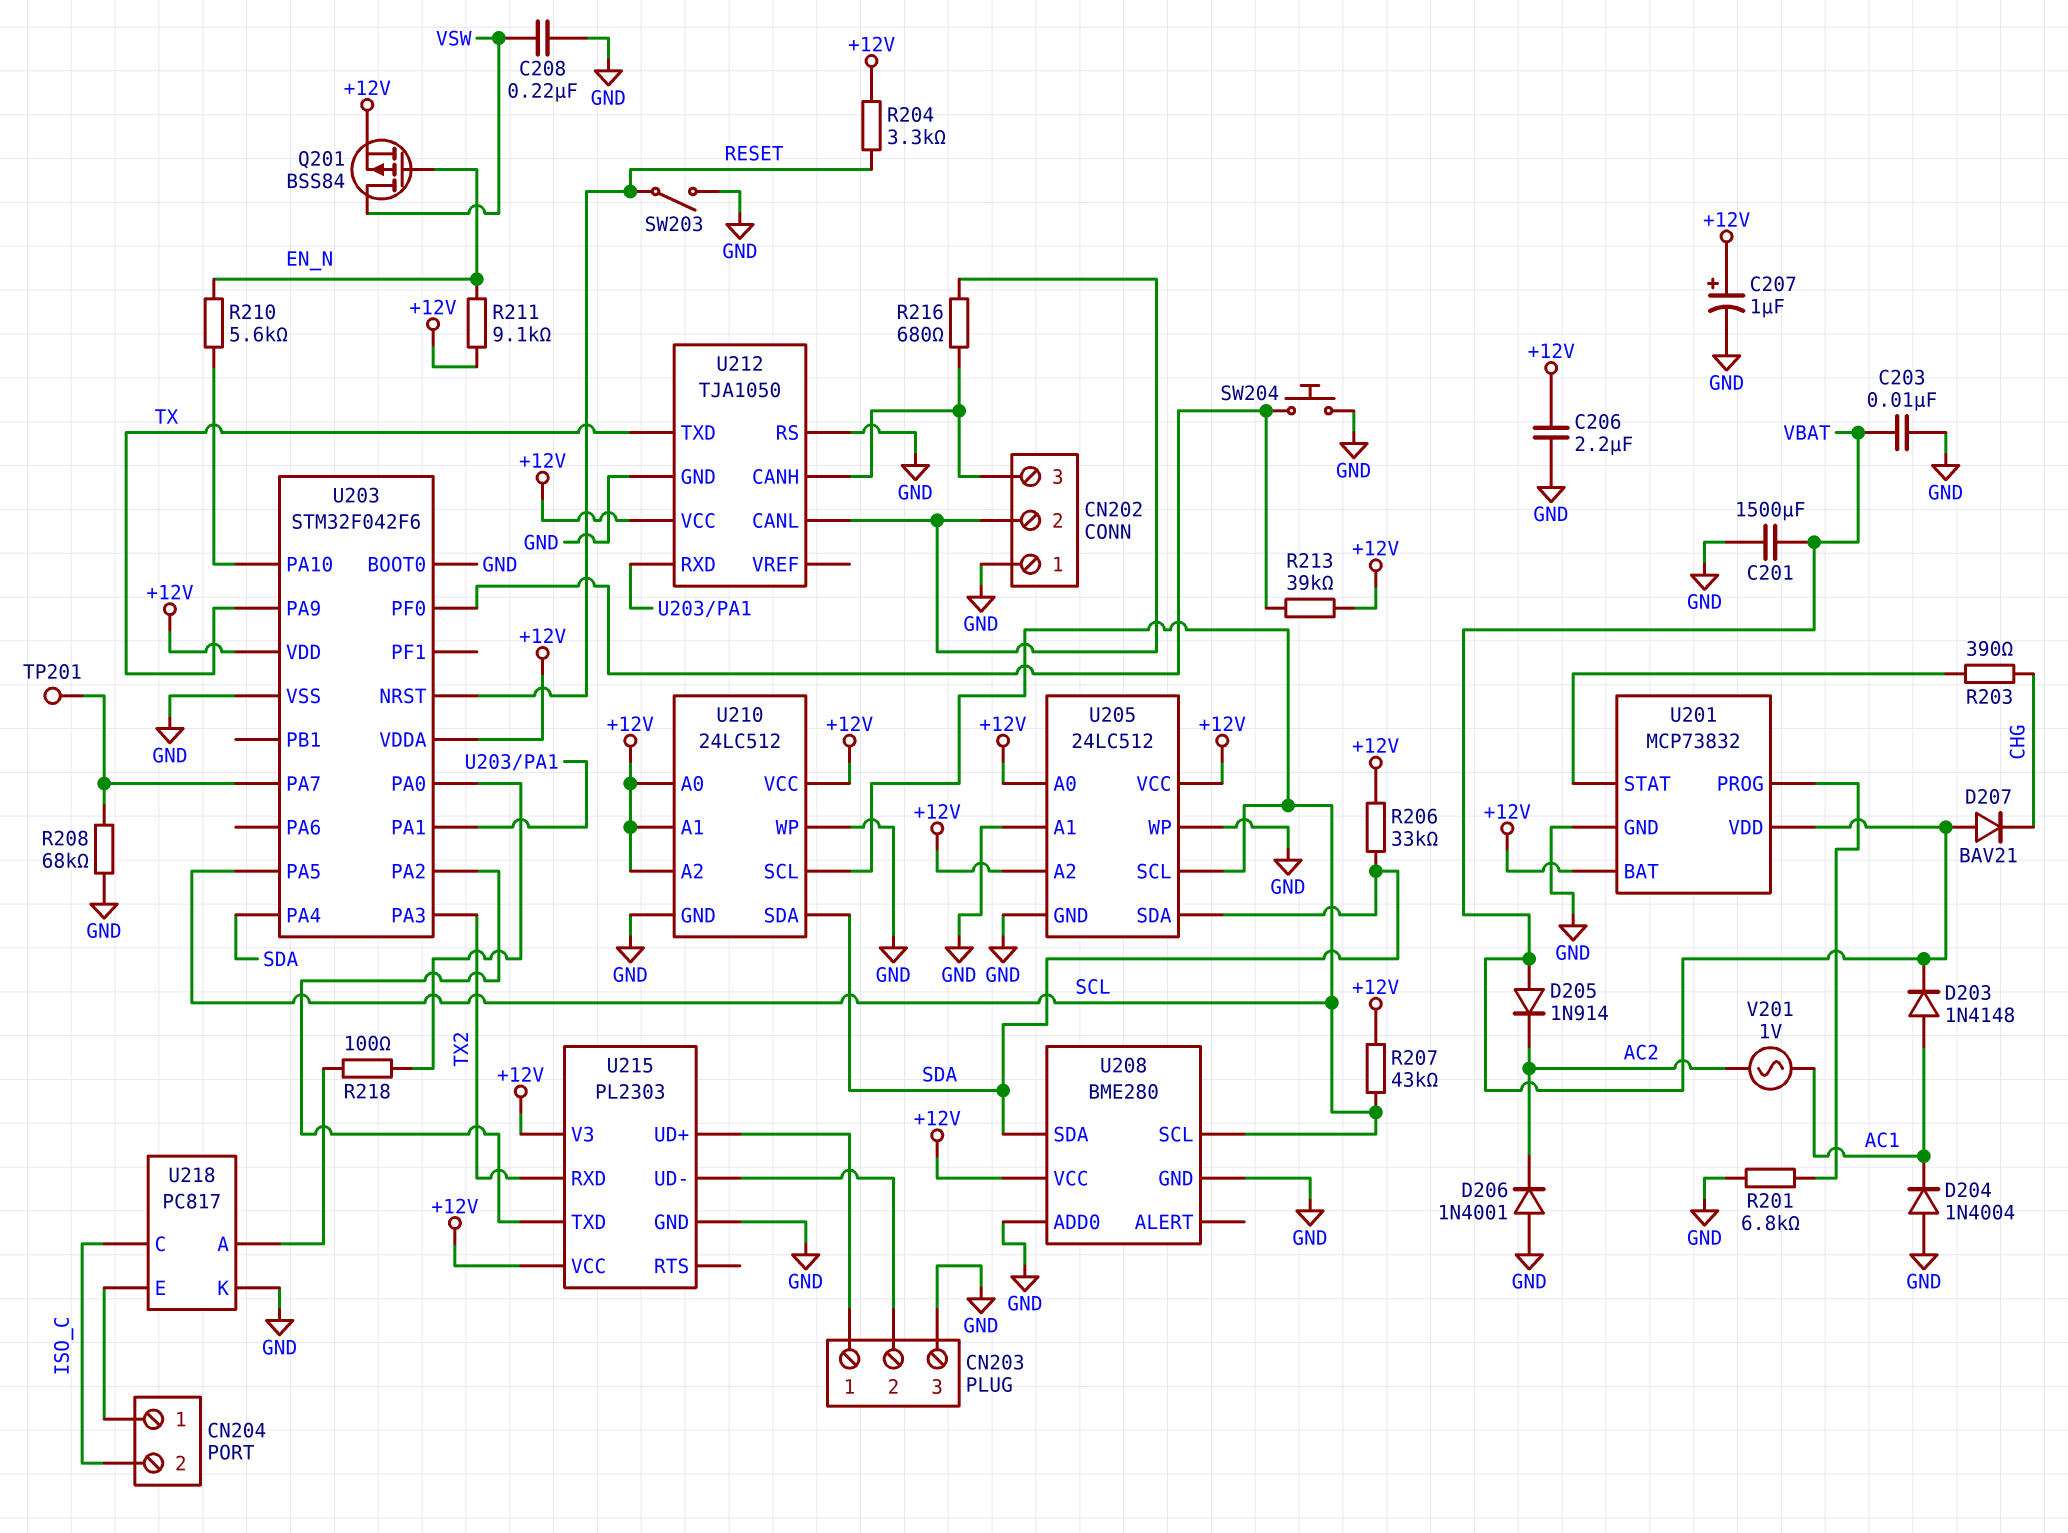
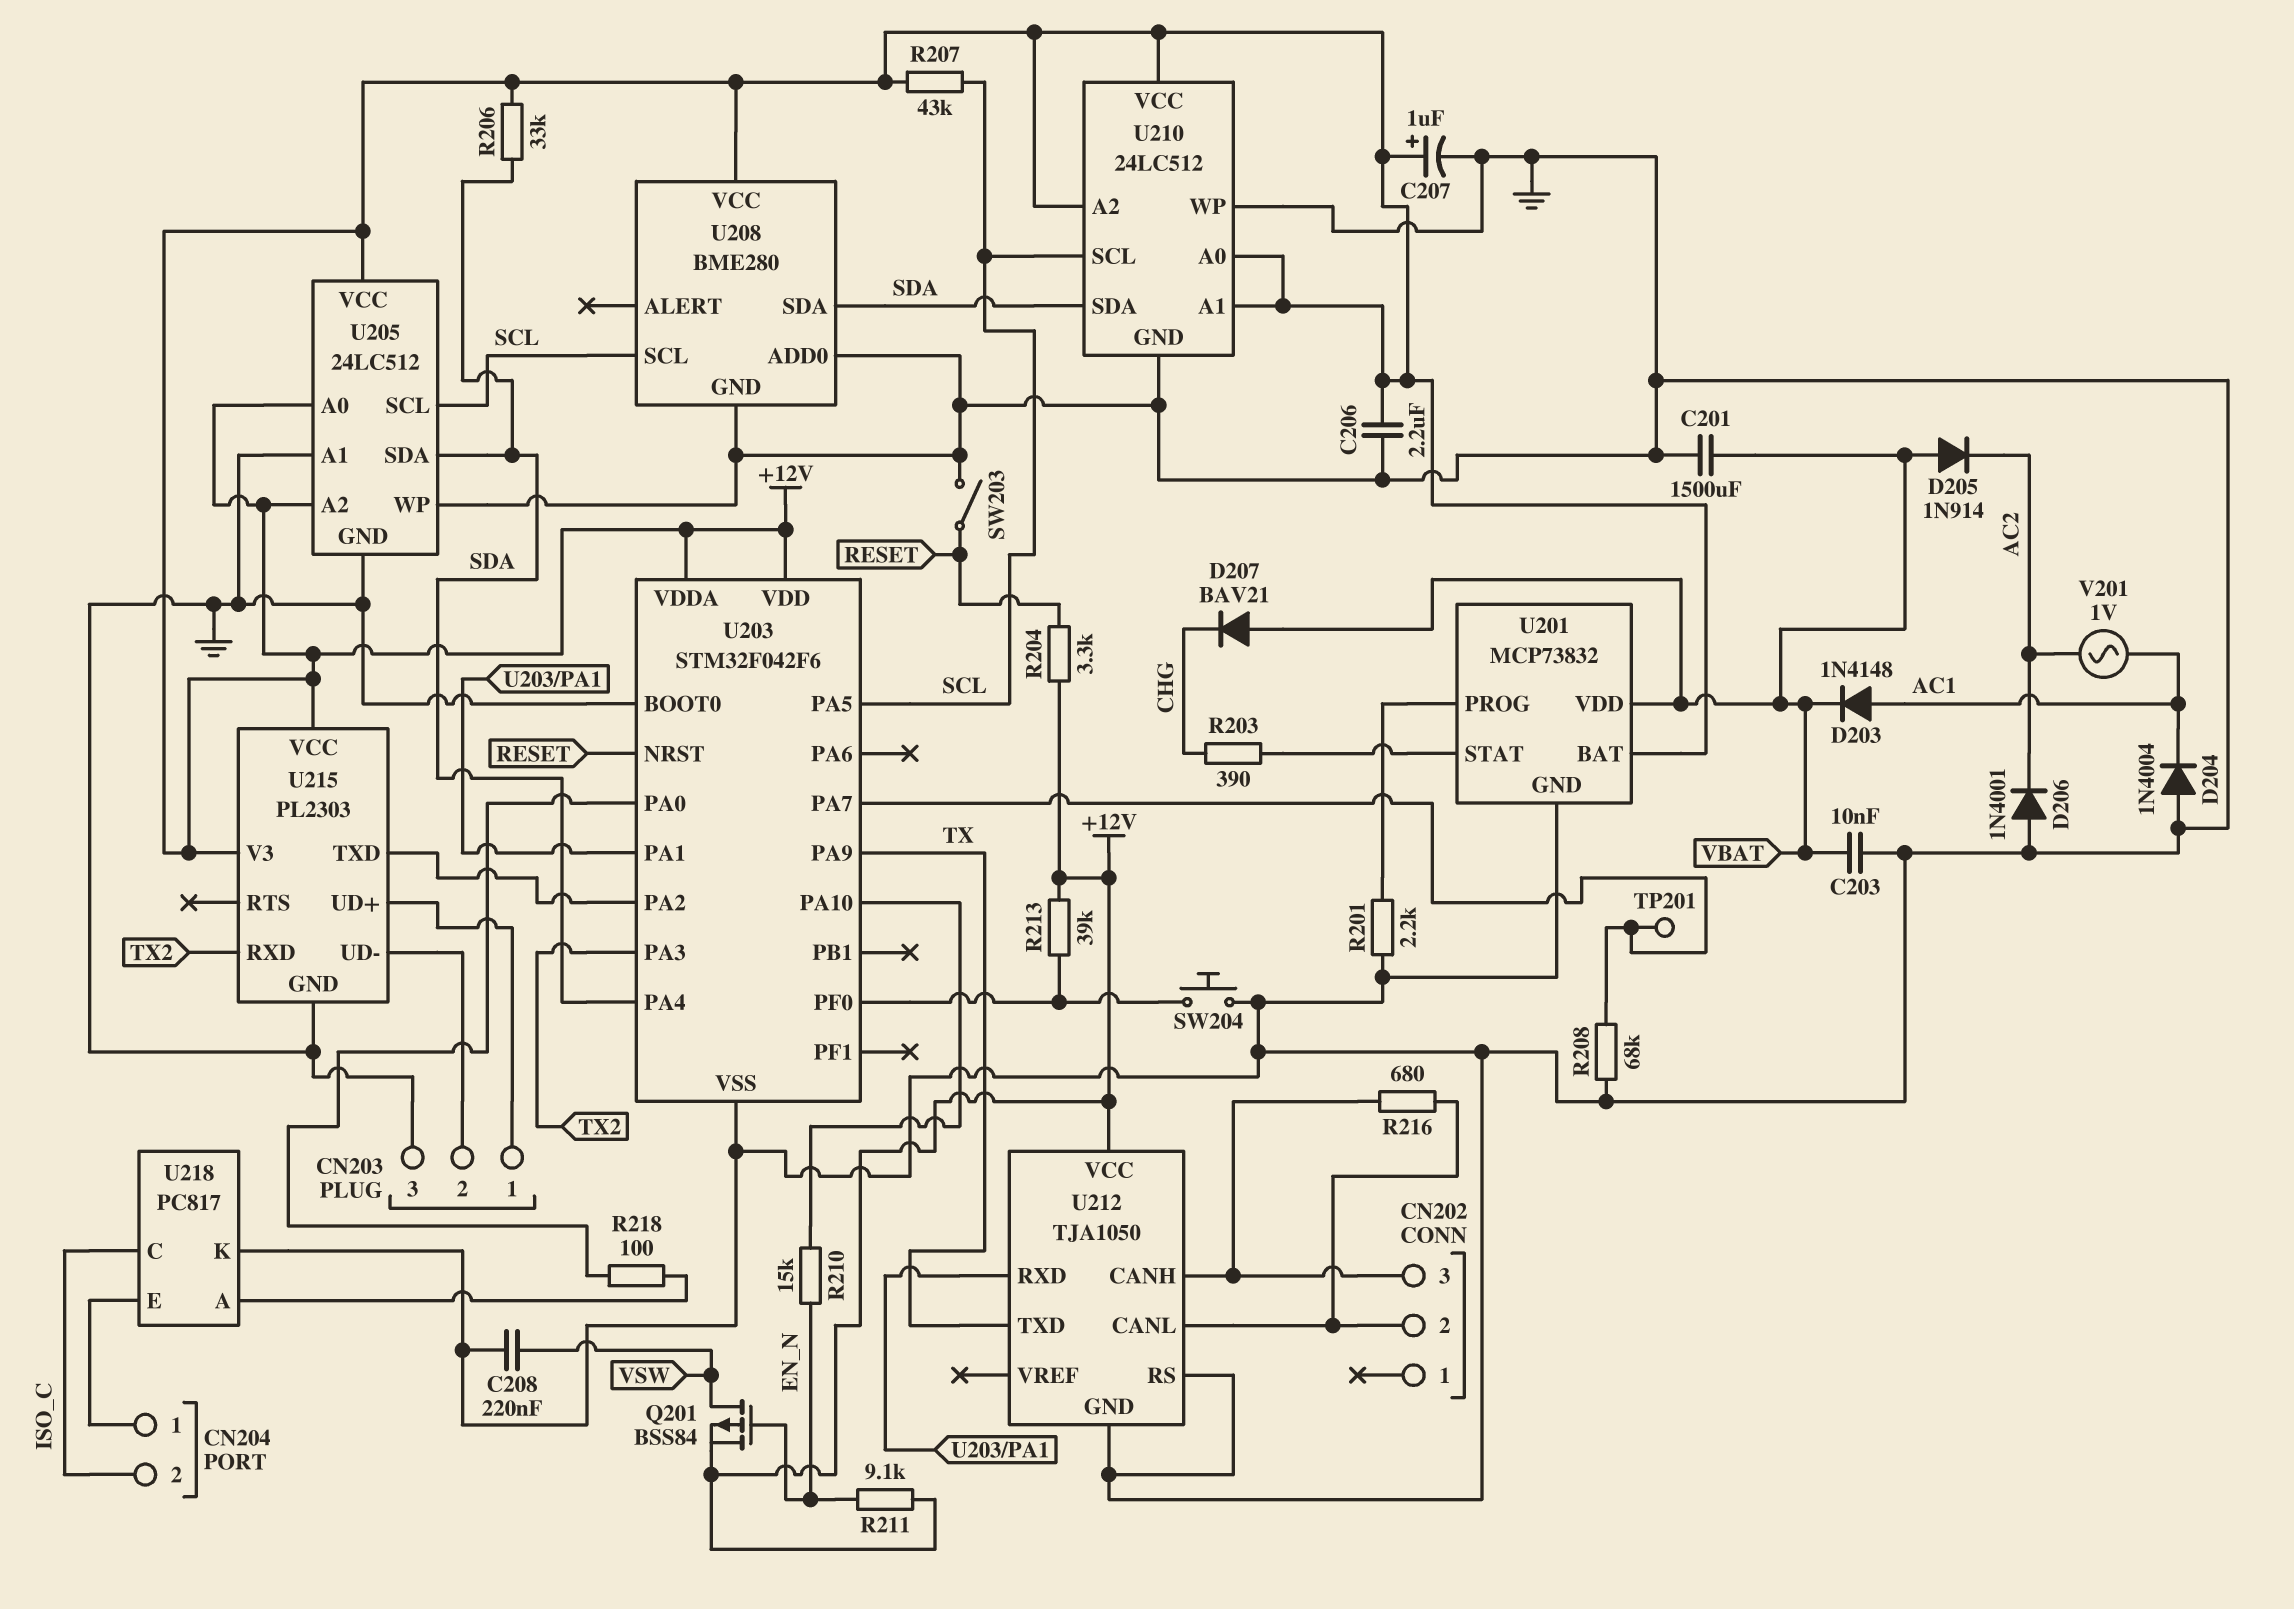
CN202 pin 1: GND -> none
R201: 6.8k (GND, U201/PROG) -> 2.2k (GND, U201/PROG)
R210: 5.6k (EN_N, U203/PA10) -> 15k (EN_N, U203/PA10)

